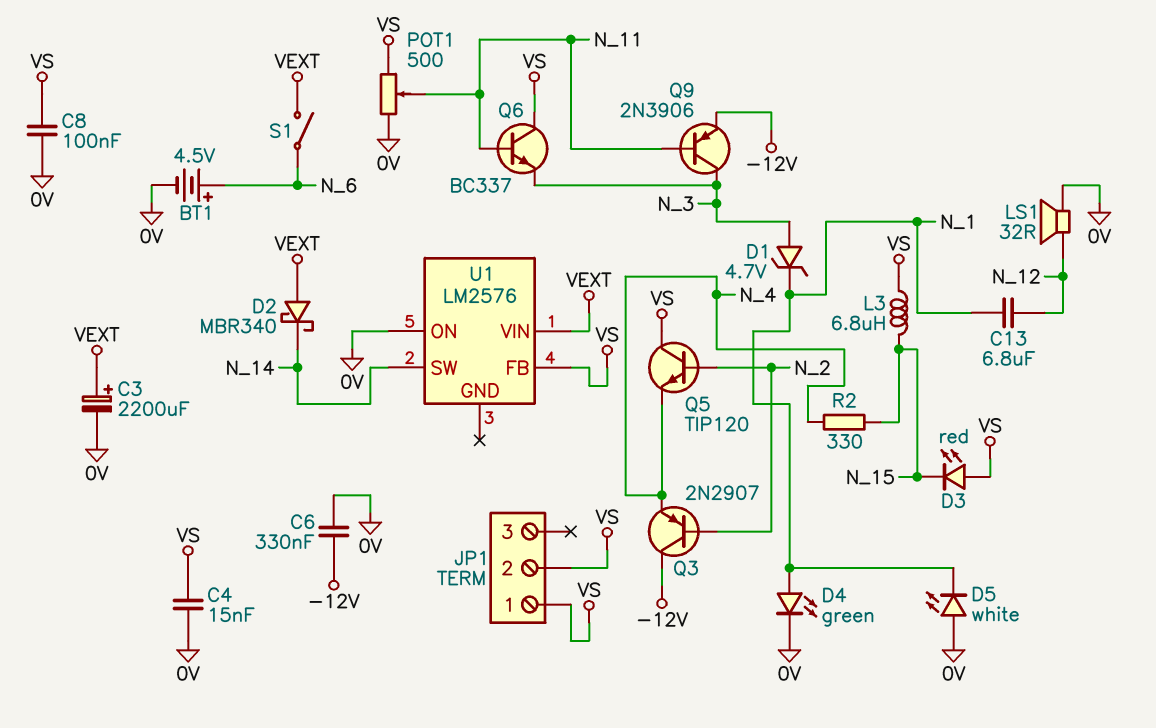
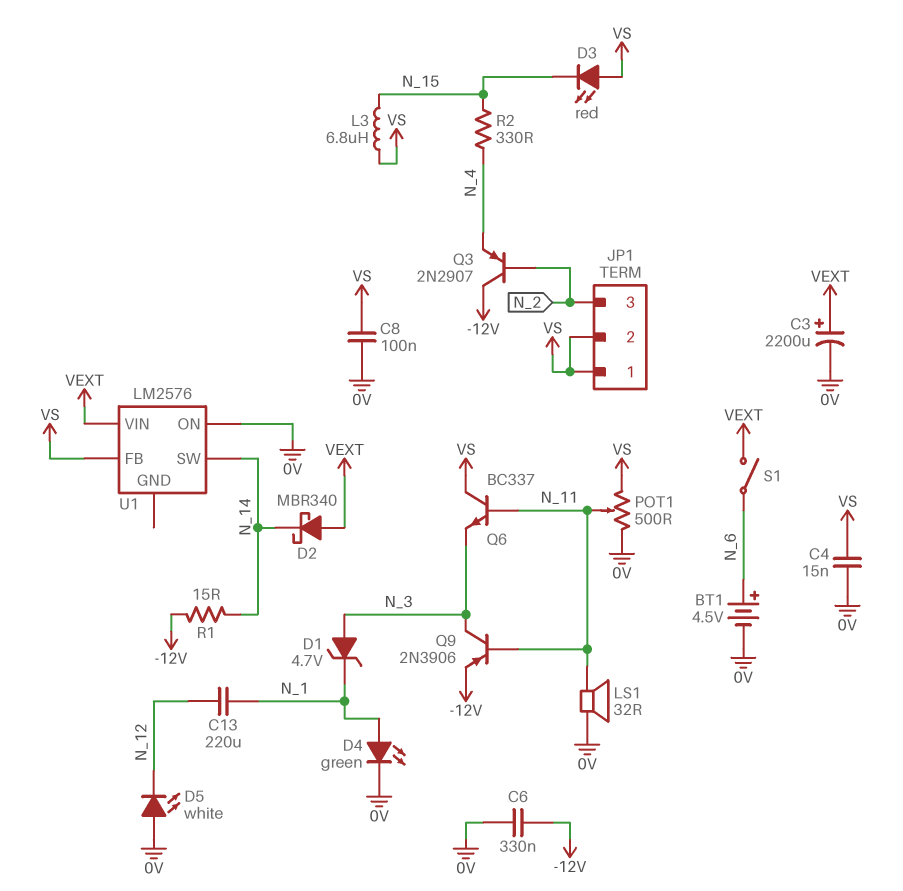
C13: 6.8uF (N_1, N_12) -> 220uF (N_1, N_12)
D5: LED white (A 0V, K N_1) -> LED white (A 0V, K N_12)
JP1 pin 3: none -> N_2
LS1: speaker 32R (0V, N_12) -> speaker 32R (0V, N_11)
Q5: NPN TIP120 (B N_2, C VS, E N_4) -> none
R1: none -> 15 (-12V, N_14)

